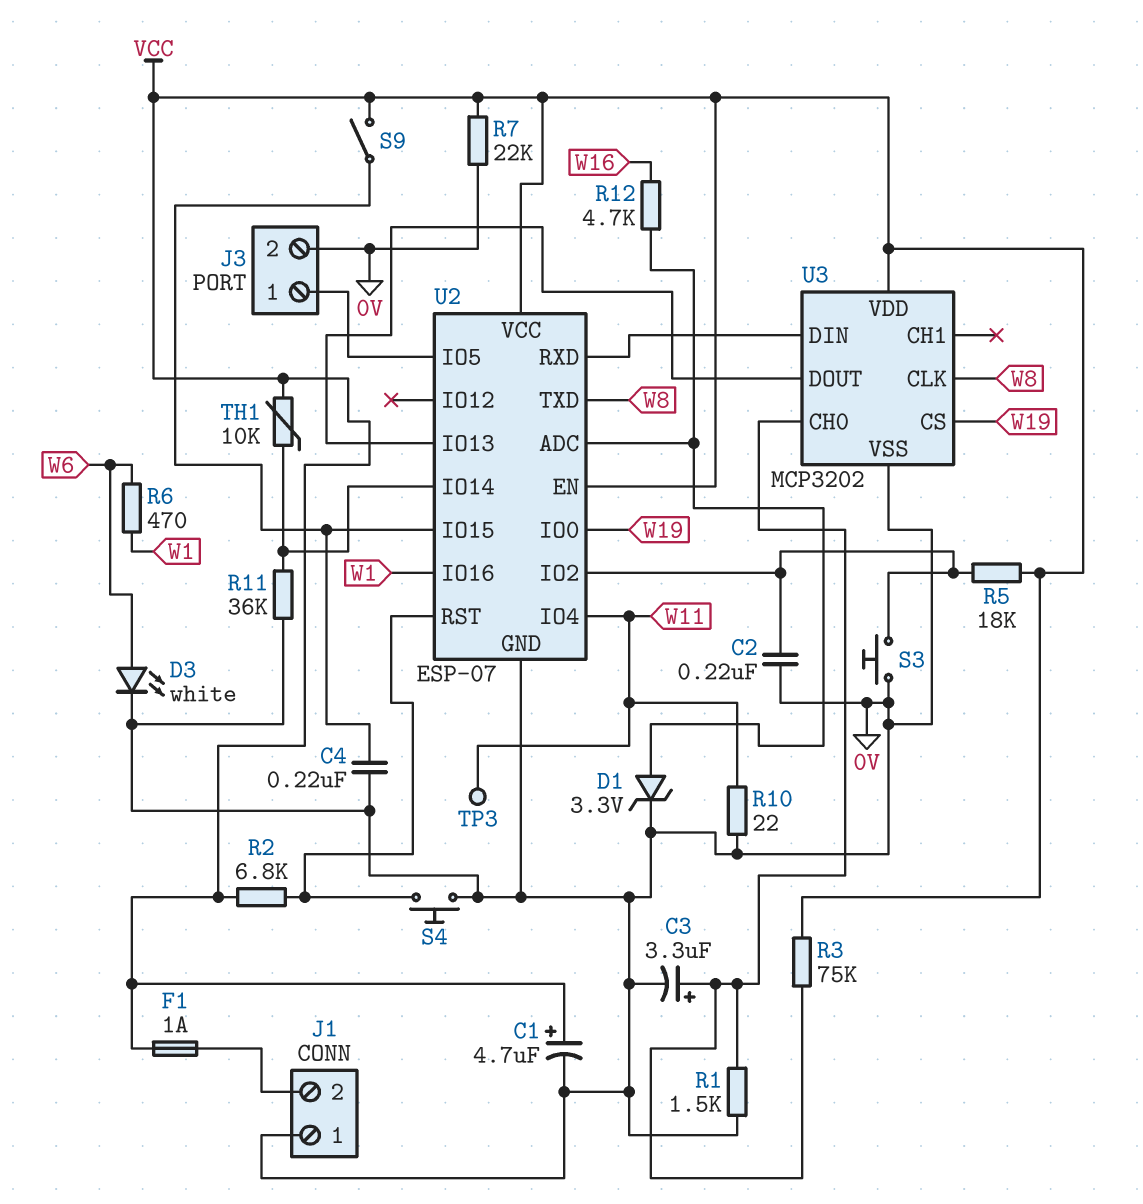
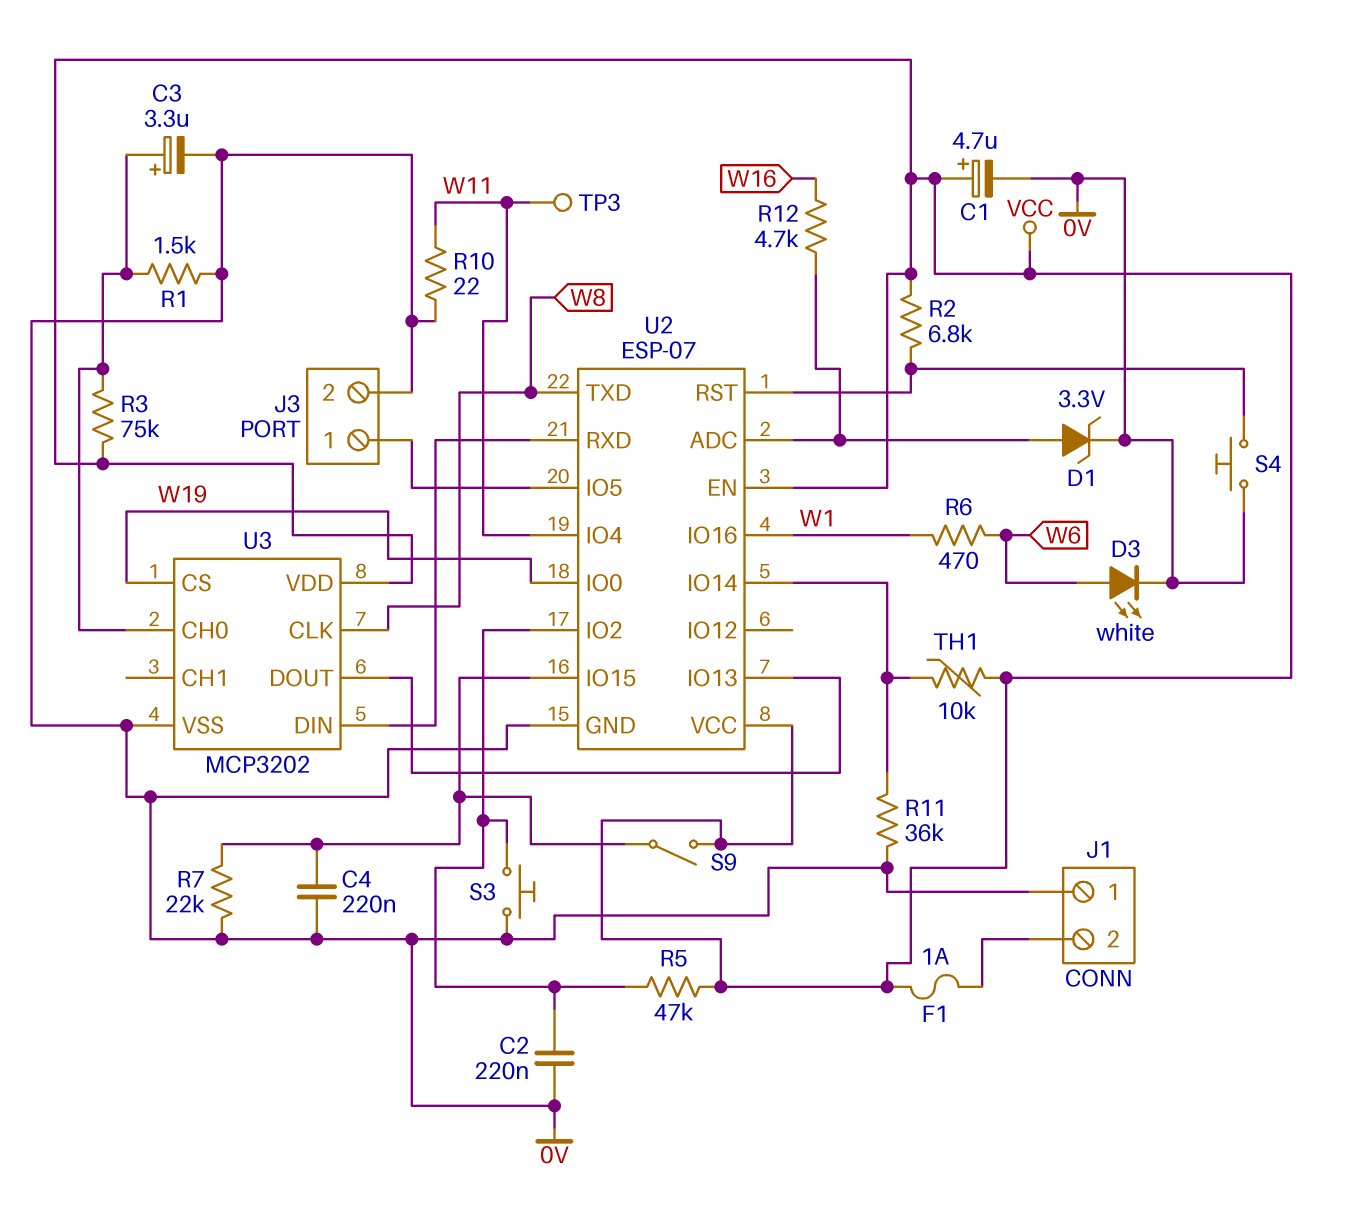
R5: 18k (U2/IO2, VCC) -> 47k (U2/IO2, VCC)
R7: 22k (0V, VCC) -> 22k (0V, U2/IO15)

